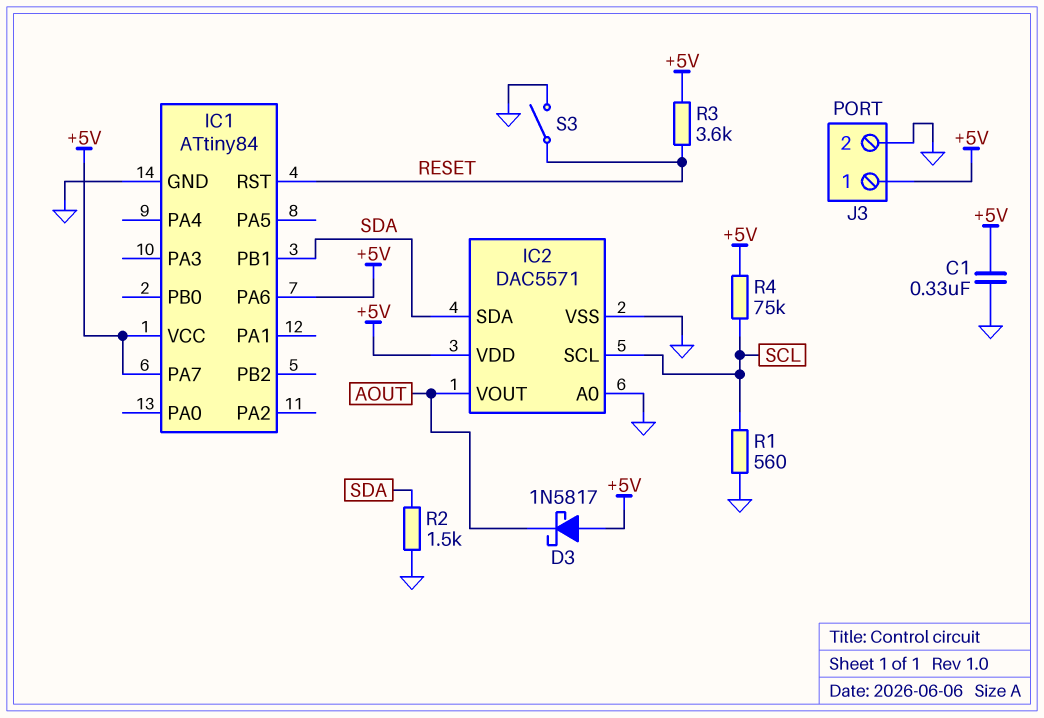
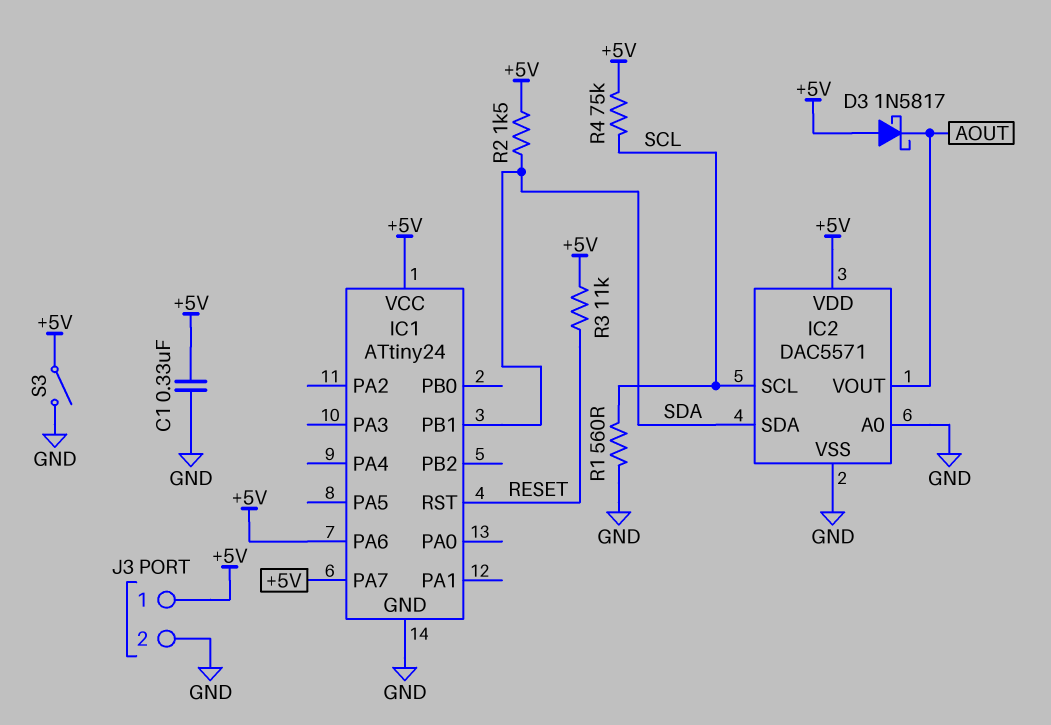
IC1: ATtiny84 -> ATtiny24
R2: 1.5k (GND, SDA) -> 1.5k (+5V, SDA)
R3: 3.6k (+5V, RESET) -> 11k (+5V, RESET)
S3: switch (GND, RESET) -> switch (+5V, GND)

